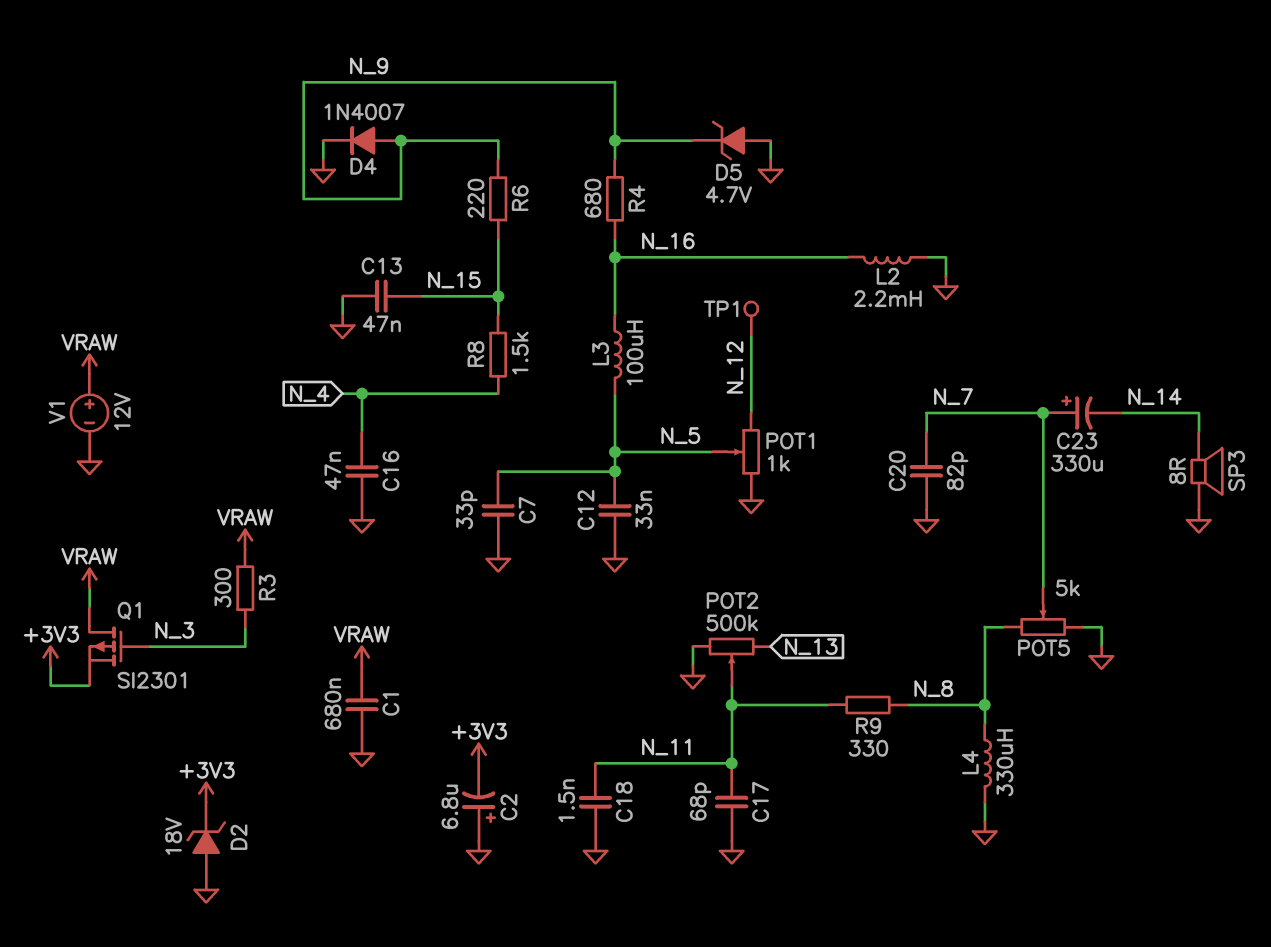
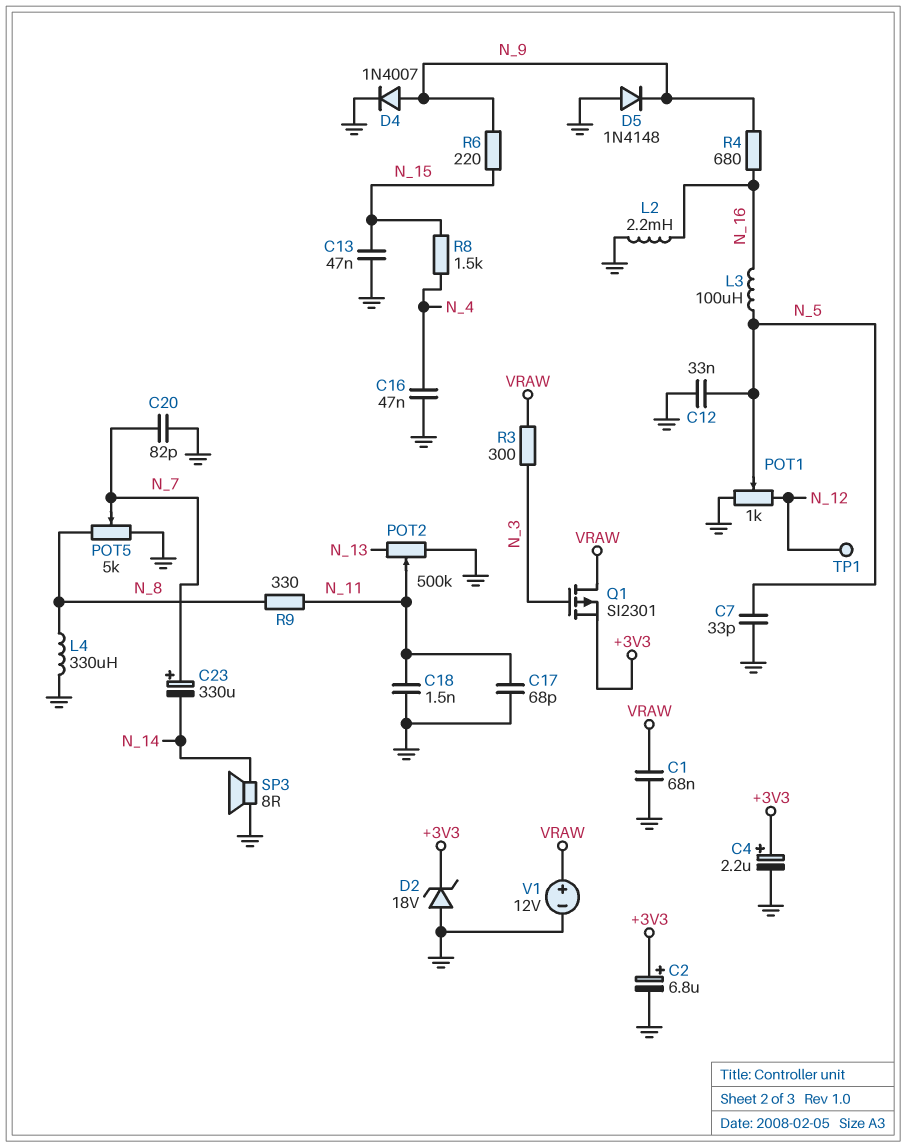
C1: 680nF (GND, VRAW) -> 68nF (GND, VRAW)
C2: 6.8uF (plus GND, minus +3V3) -> 6.8uF (plus +3V3, minus GND)
C4: none -> 2.2uF (plus +3V3, minus GND)
D5: zener 4.7V (A GND, K N_9) -> diode 1N4148 (A GND, K N_9)

